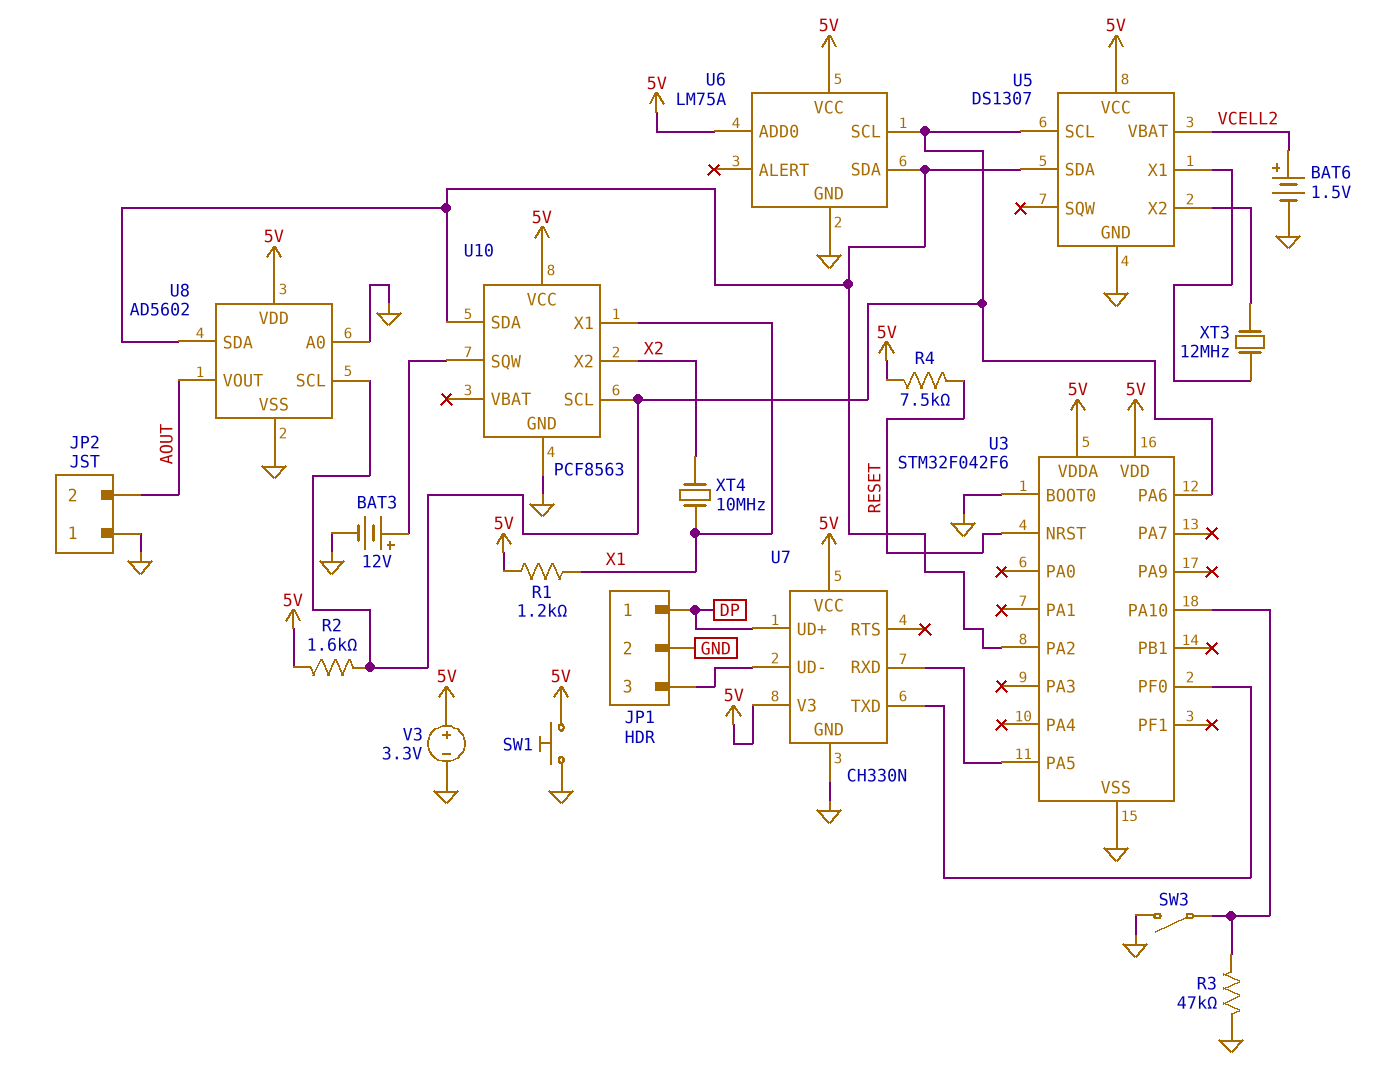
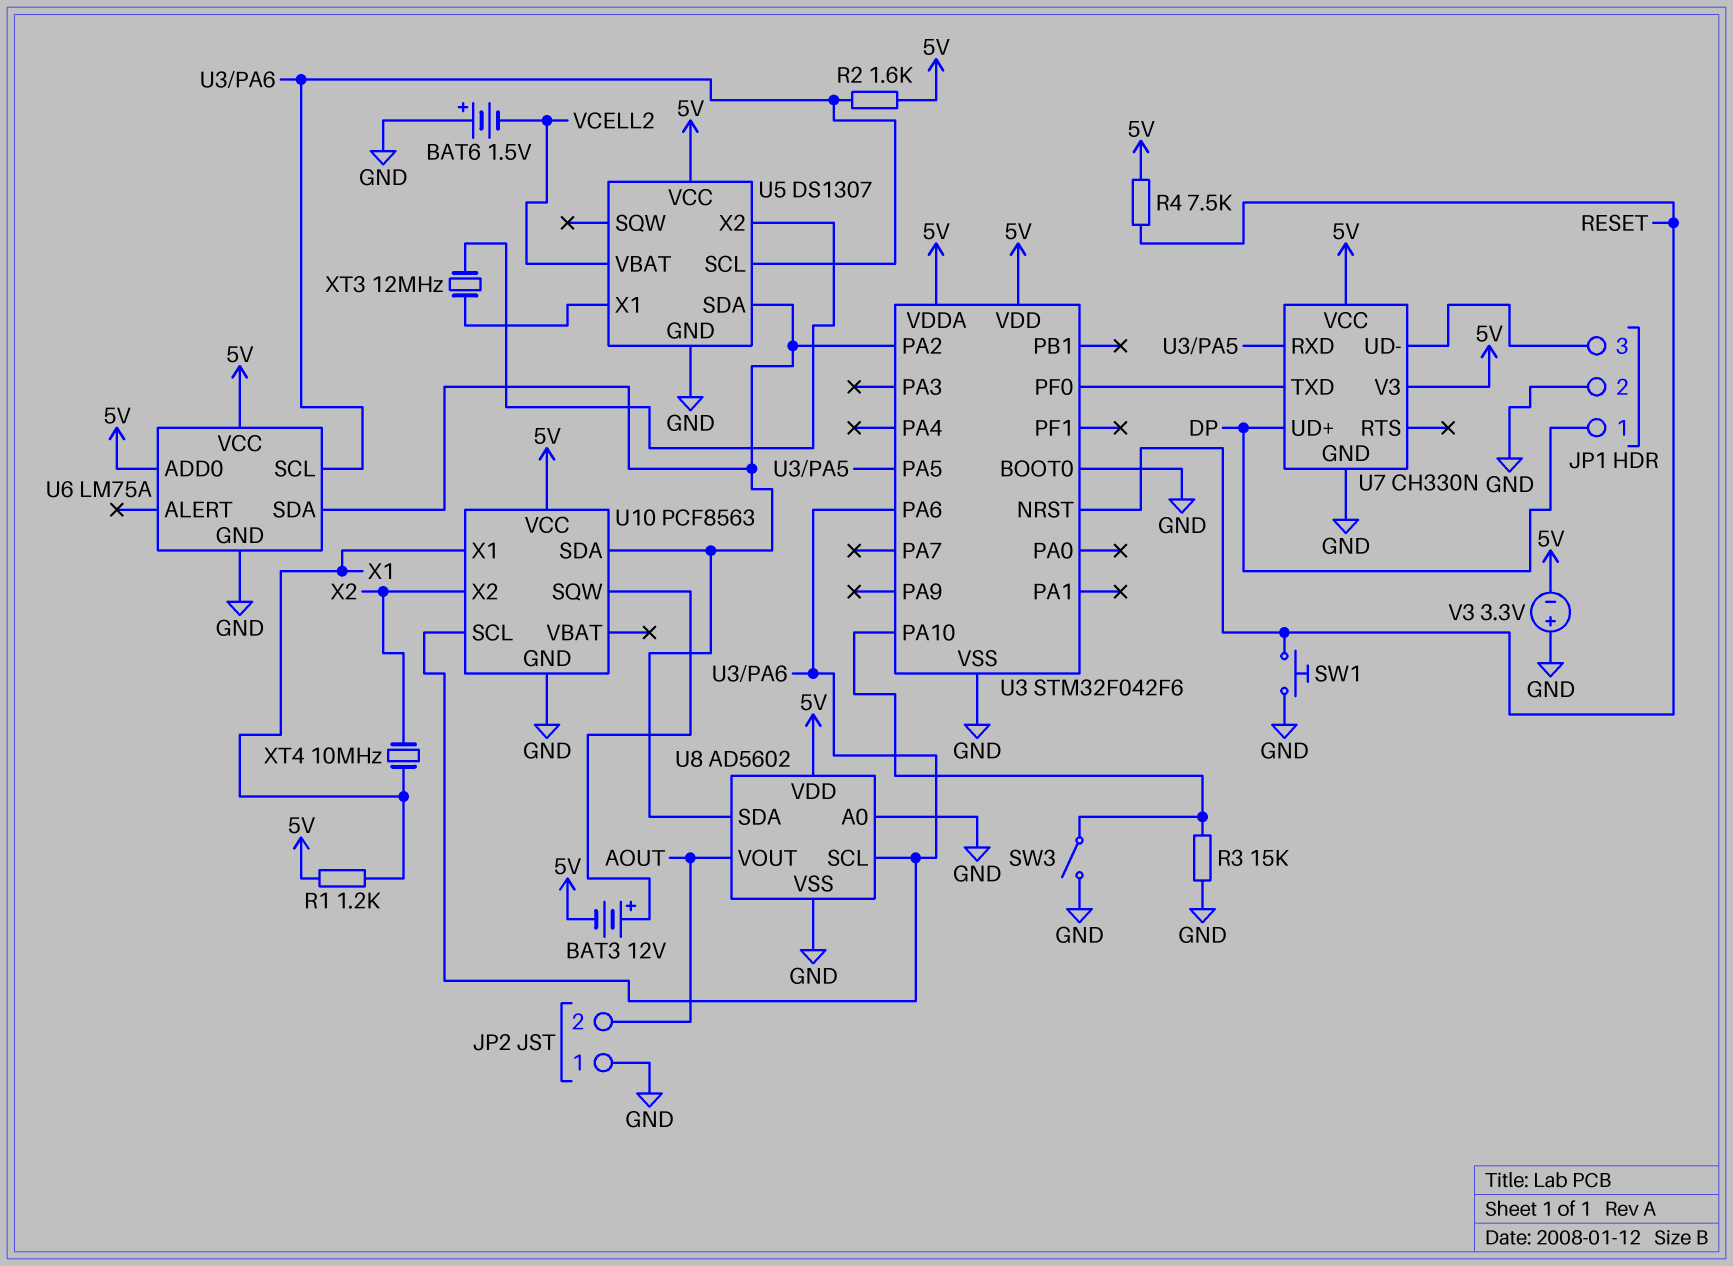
BAT3: 12V (plus U10/SQW, minus GND) -> 12V (plus U10/SQW, minus 5V)
BAT6: 1.5V (plus VCELL2, minus GND) -> 1.5V (plus GND, minus VCELL2)
R3: 47k (GND, U3/PA10) -> 15k (GND, U3/PA10)
SW1: button (5V, GND) -> button (GND, RESET)
V3: 3.3V (plus 5V, minus GND) -> 3.3V (plus GND, minus 5V)

